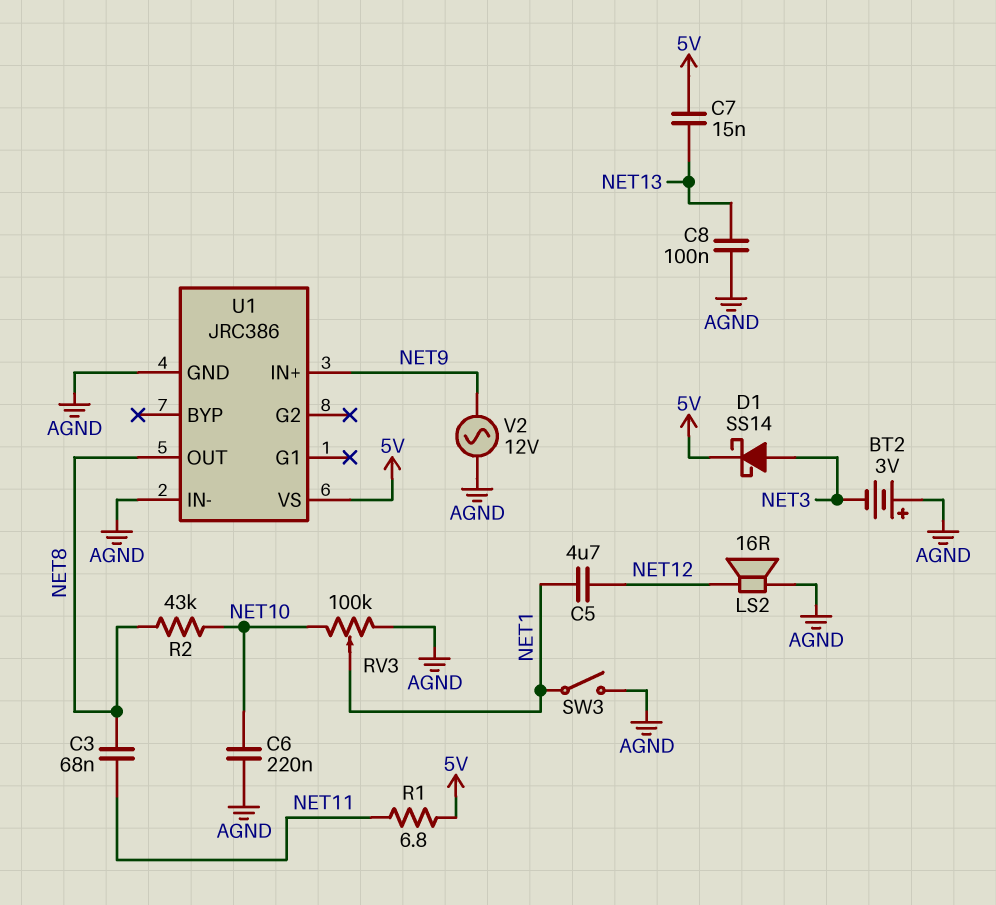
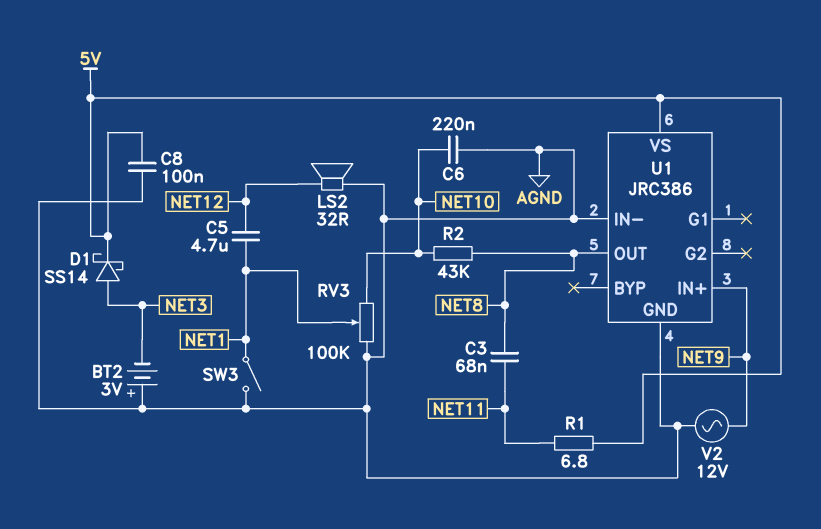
C7: 15nF (5V, NET13) -> none
C8: 100nF (AGND, NET13) -> 100nF (5V, AGND)
LS2: speaker 16R (AGND, NET12) -> speaker 32R (AGND, NET12)

